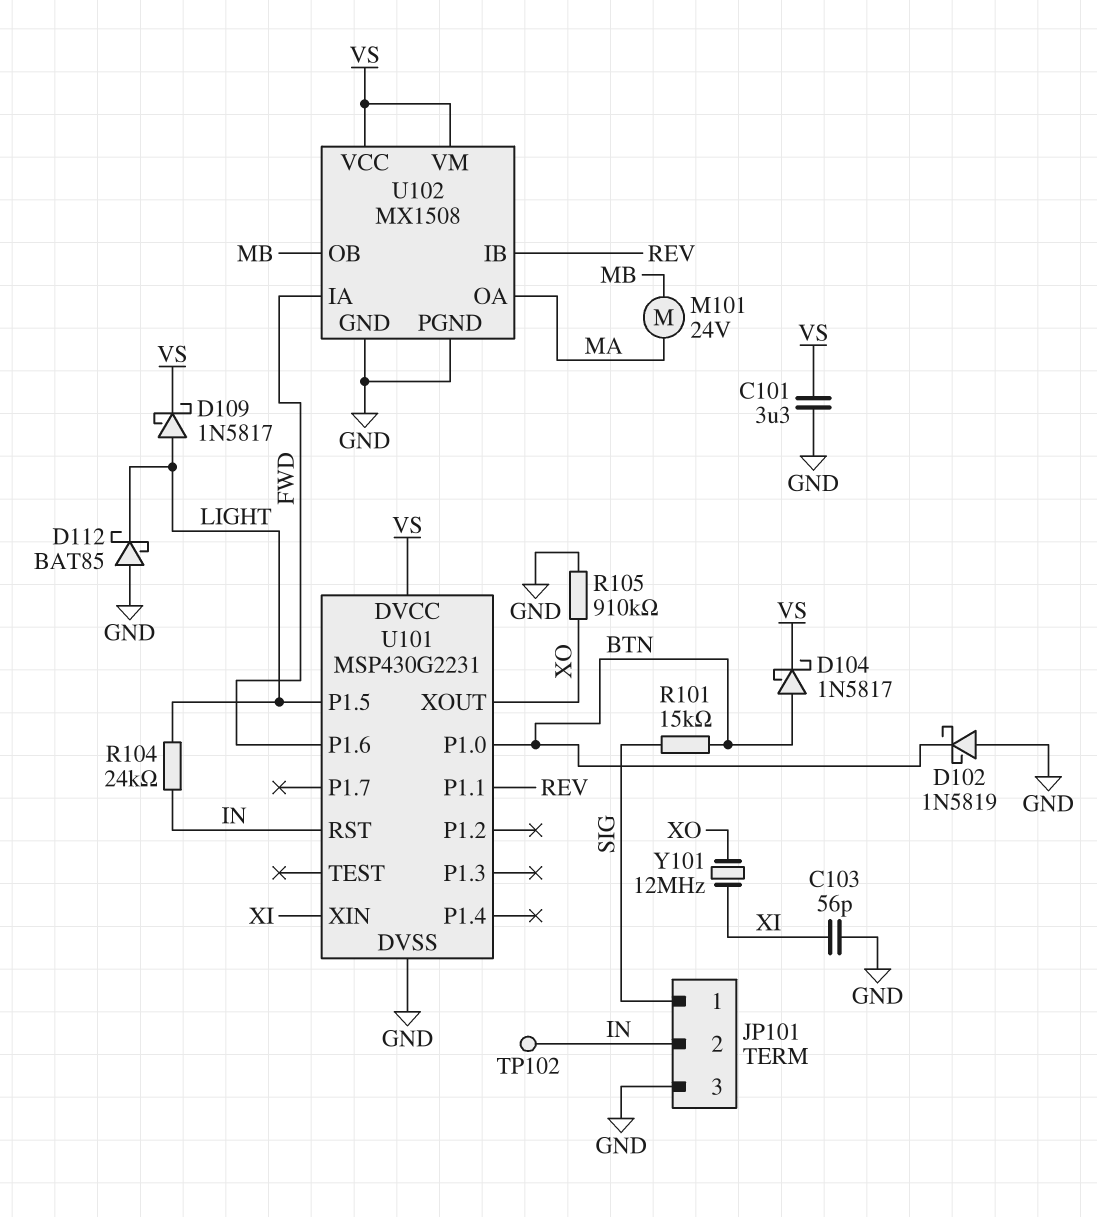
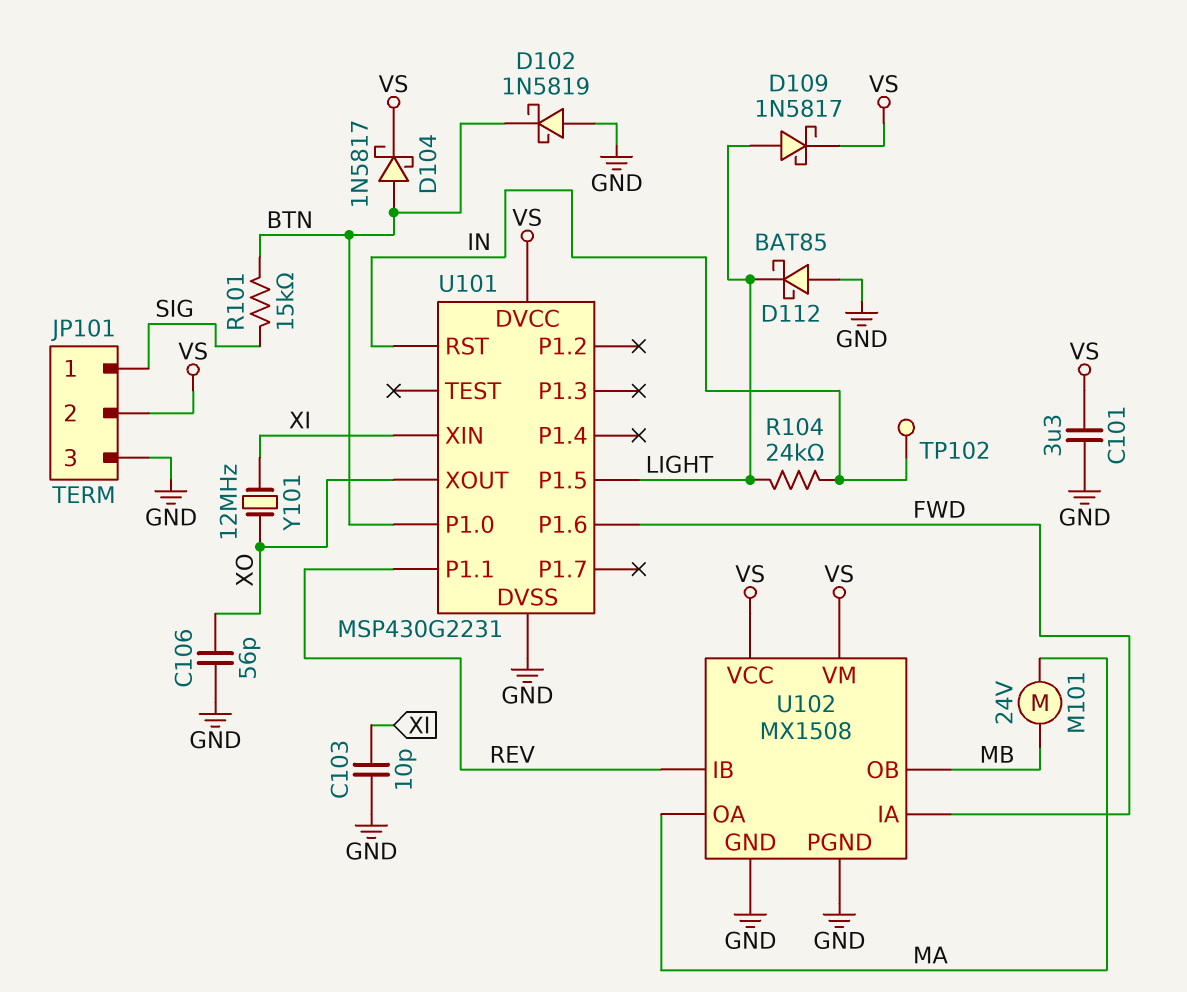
C103: 56pF (GND, XI) -> 10pF (GND, XI)
C106: none -> 56pF (GND, XO)
JP101 pin 2: IN -> VS
R105: 910k (GND, XO) -> none

